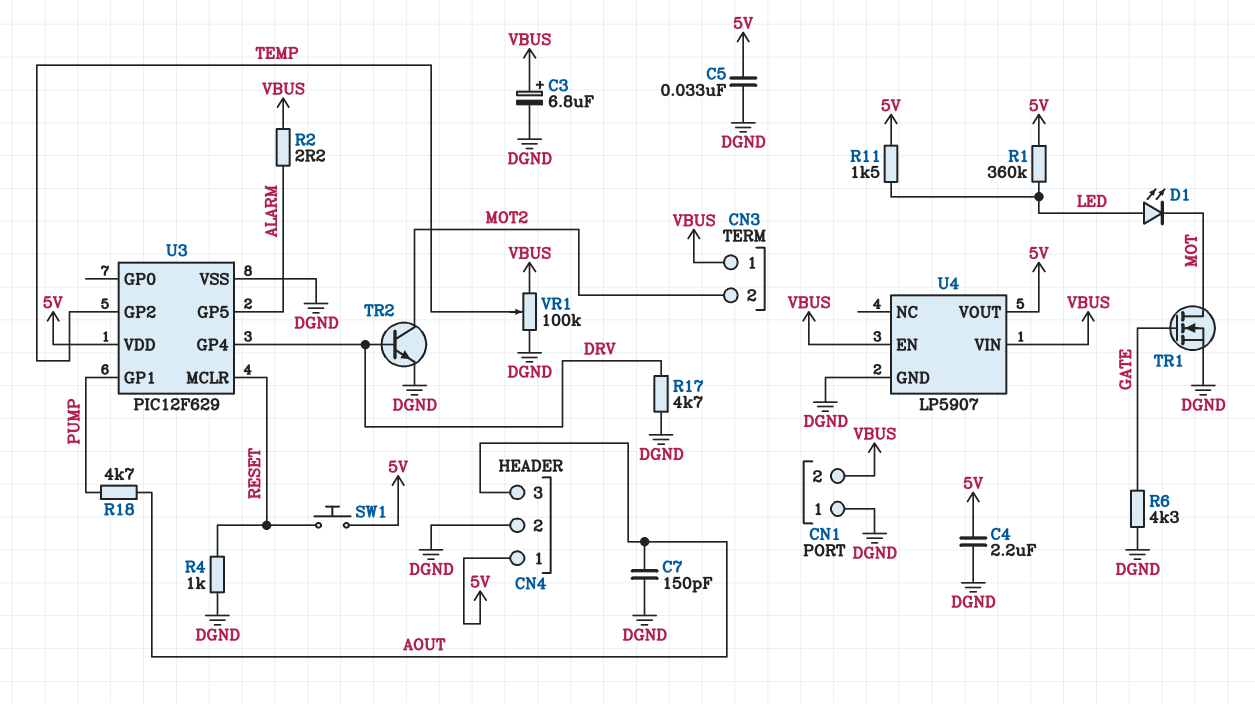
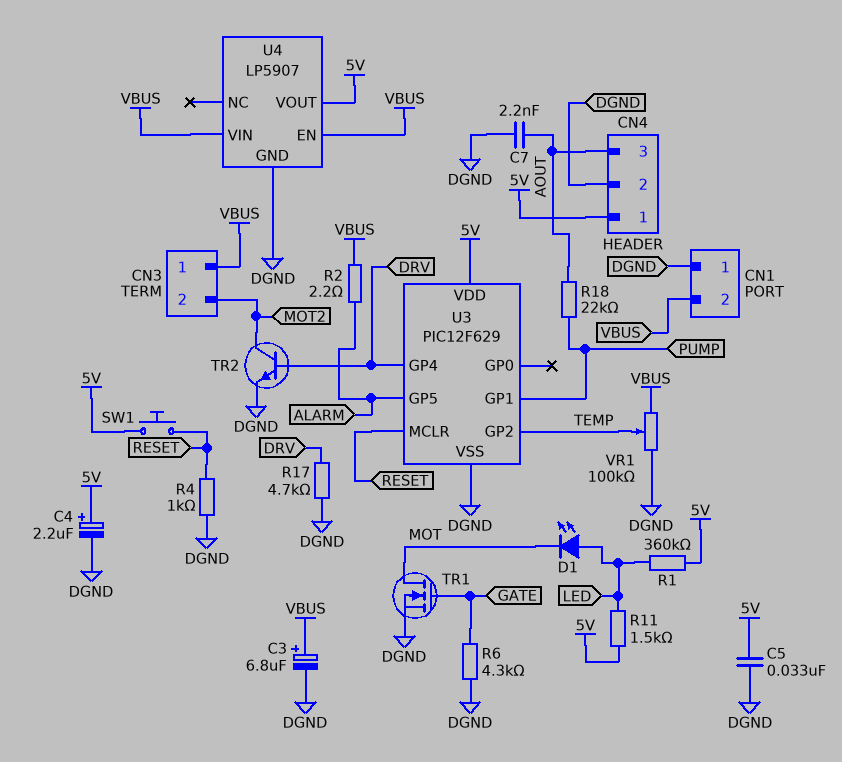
C4: 2.2uF (5V, DGND) -> 2.2uF (plus 5V, minus DGND)
C7: 150pF (AOUT, DGND) -> 2.2nF (AOUT, DGND)
R18: 4.7k (AOUT, PUMP) -> 22k (AOUT, PUMP)

